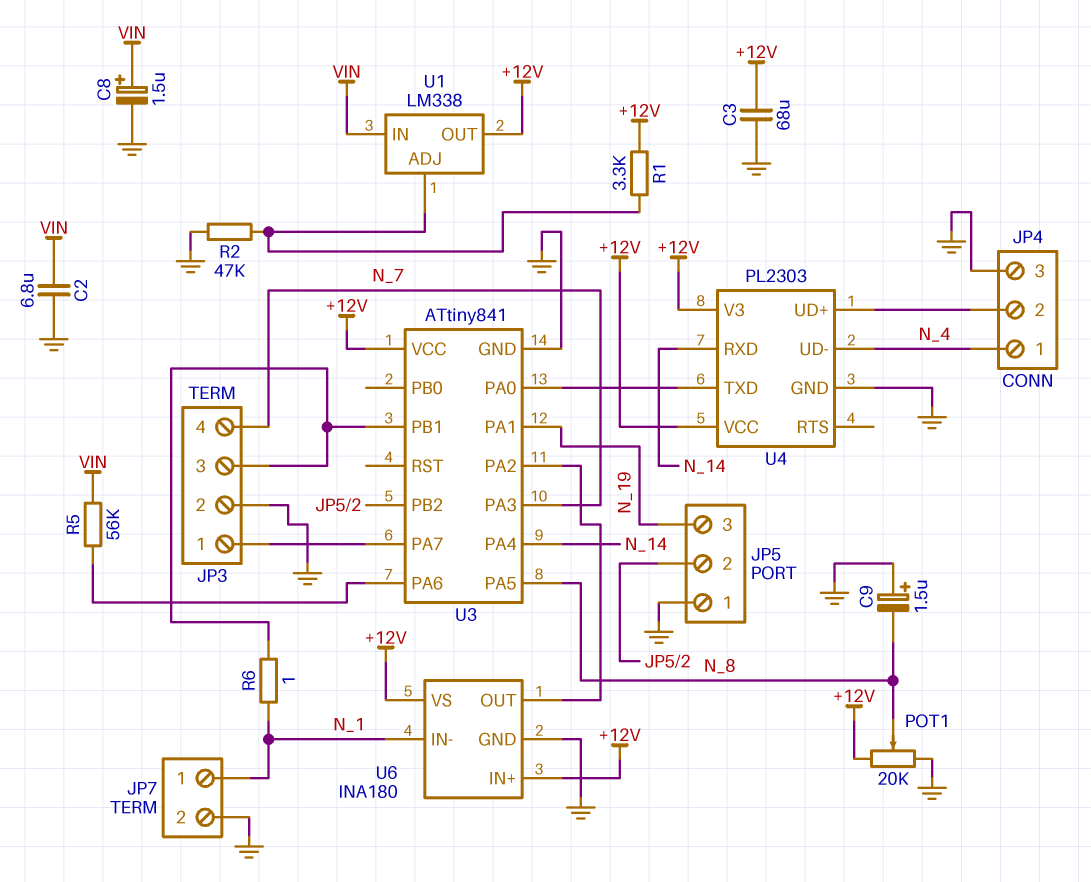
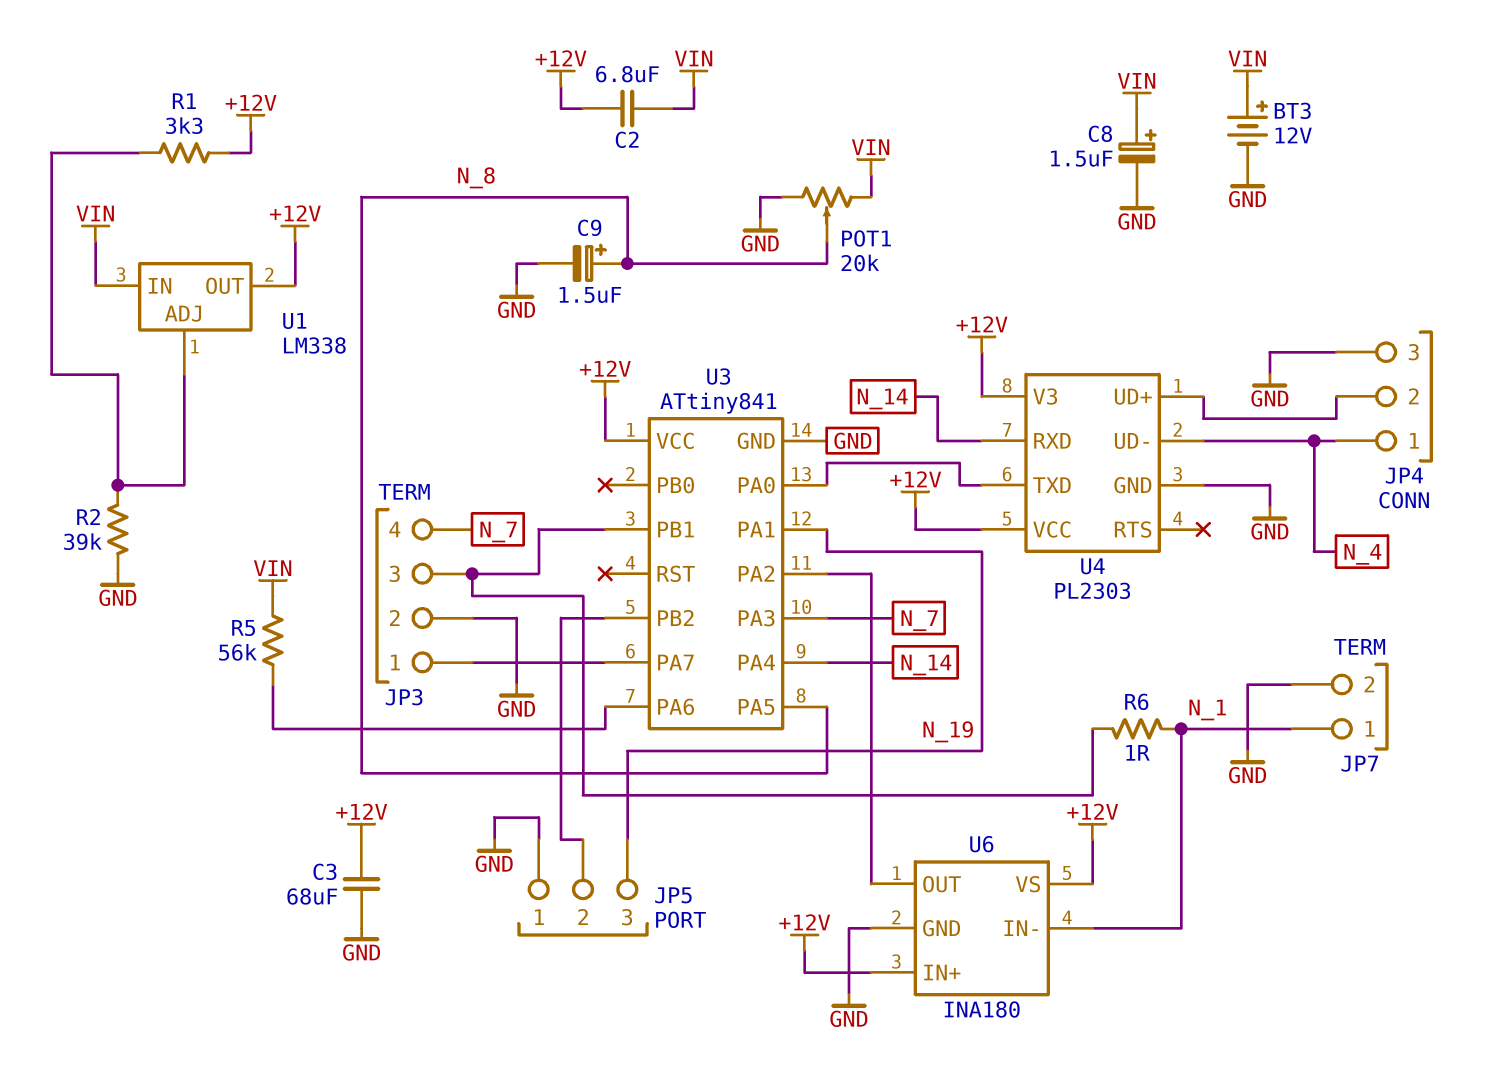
BT3: none -> 12V (plus VIN, minus GND)
C2: 6.8uF (GND, VIN) -> 6.8uF (+12V, VIN)
C9: 1.5uF (plus GND, minus N_8) -> 1.5uF (plus N_8, minus GND)
POT1: 20k (+12V, GND, wiper N_8) -> 20k (GND, VIN, wiper N_8)
R2: 47k (GND, U1/ADJ) -> 39k (GND, U1/ADJ)

